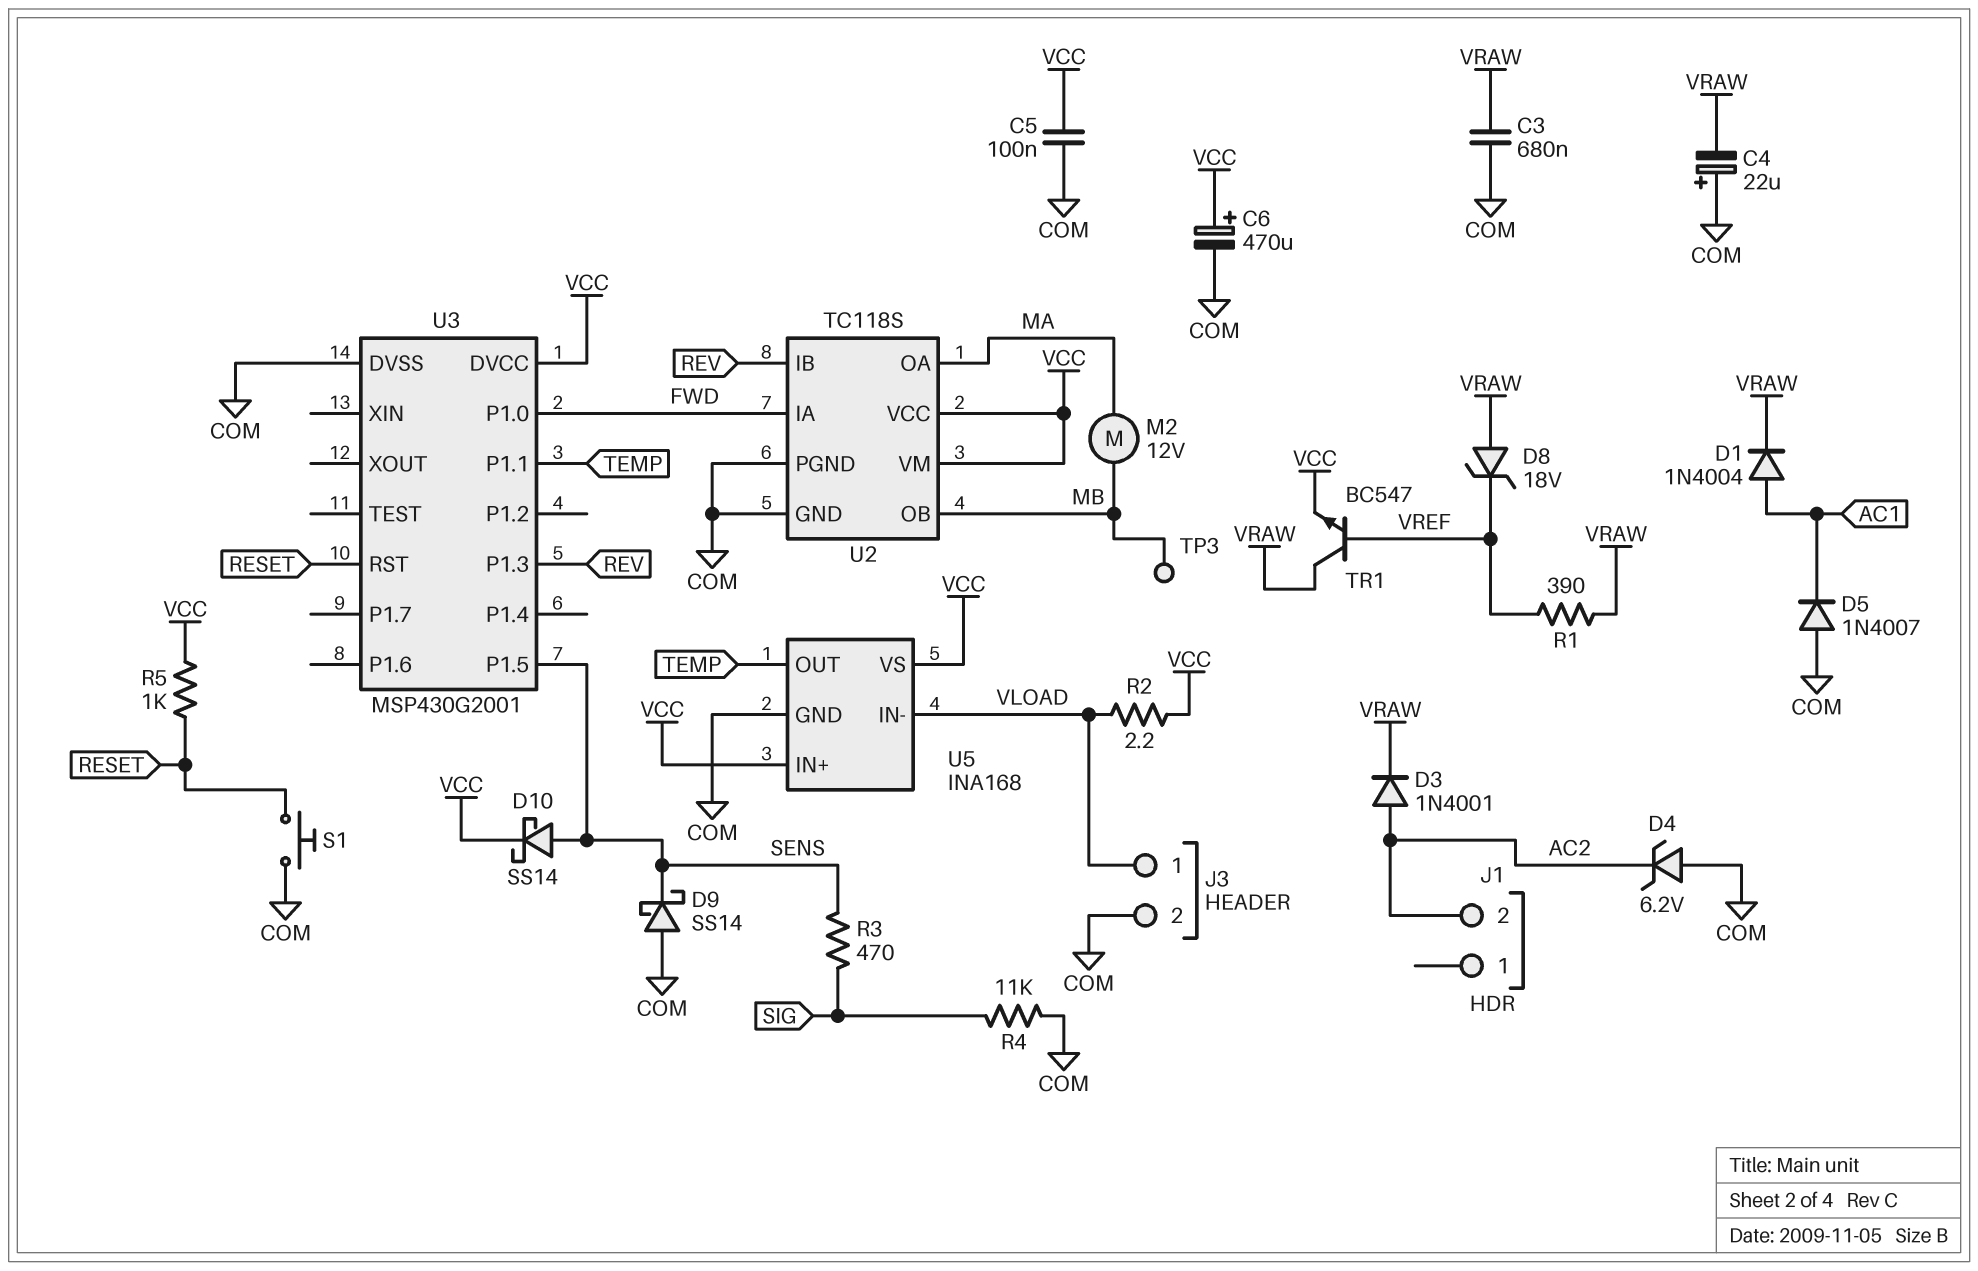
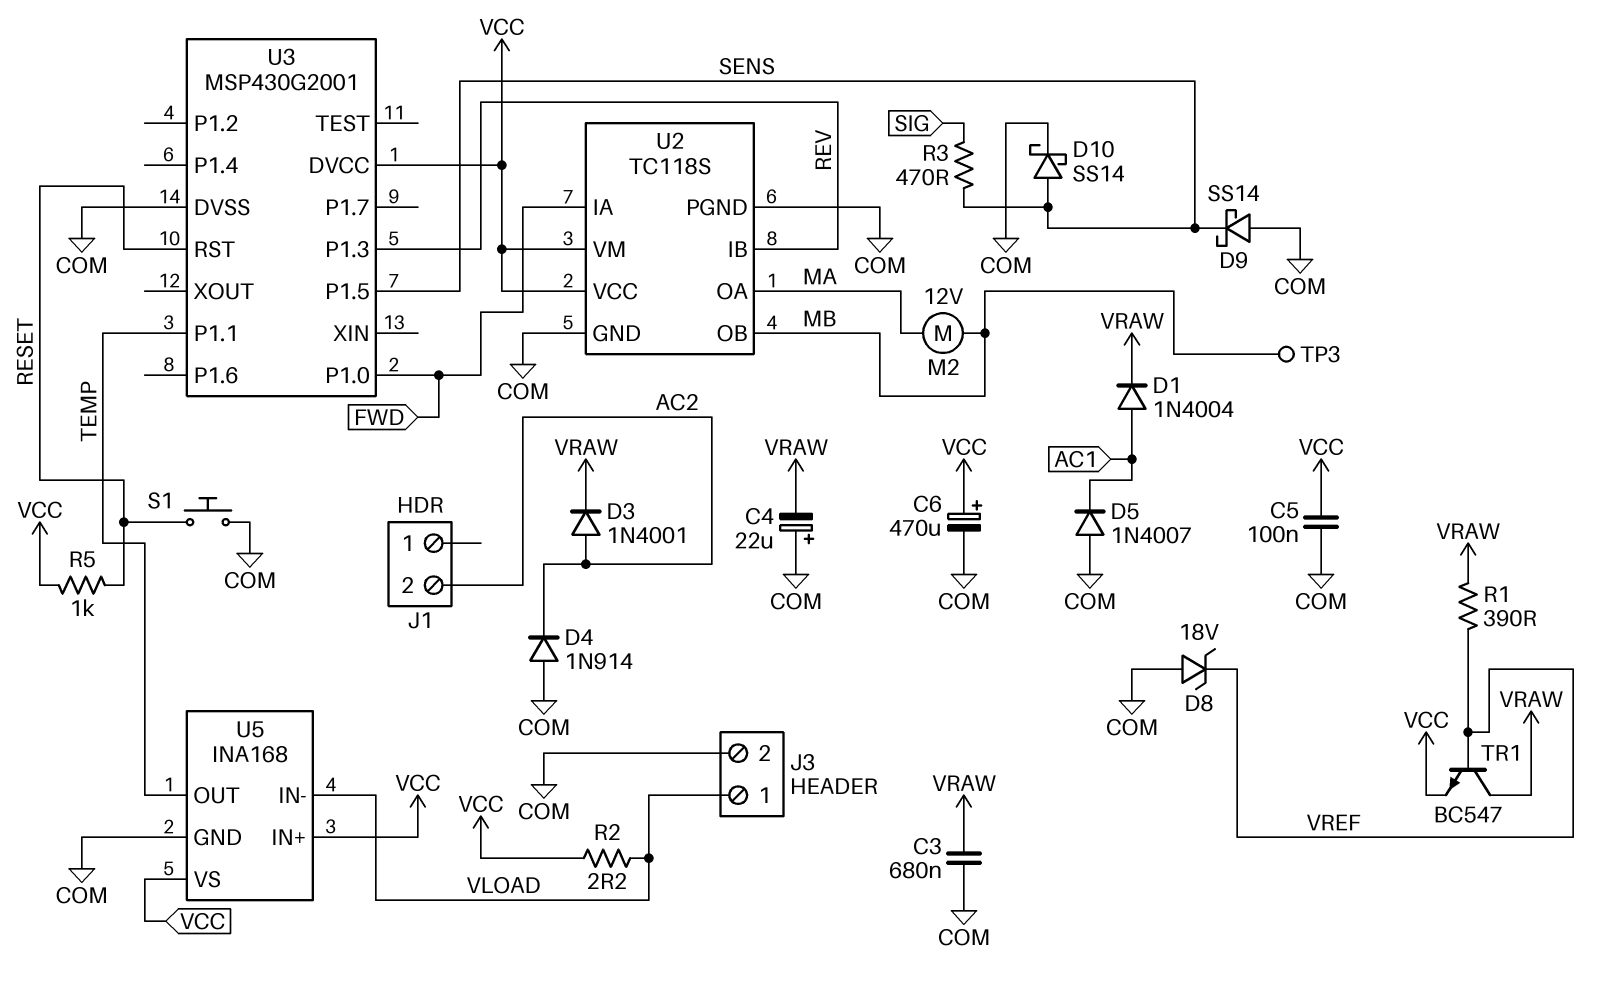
D4: zener 6.2V (A COM, K AC2) -> diode 1N914 (A COM, K AC2)
D8: zener 18V (A VRAW, K VREF) -> zener 18V (A COM, K VREF)
D10: schottky SS14 (A SENS, K VCC) -> schottky SS14 (A SENS, K COM)
R4: 11k (COM, SIG) -> none

